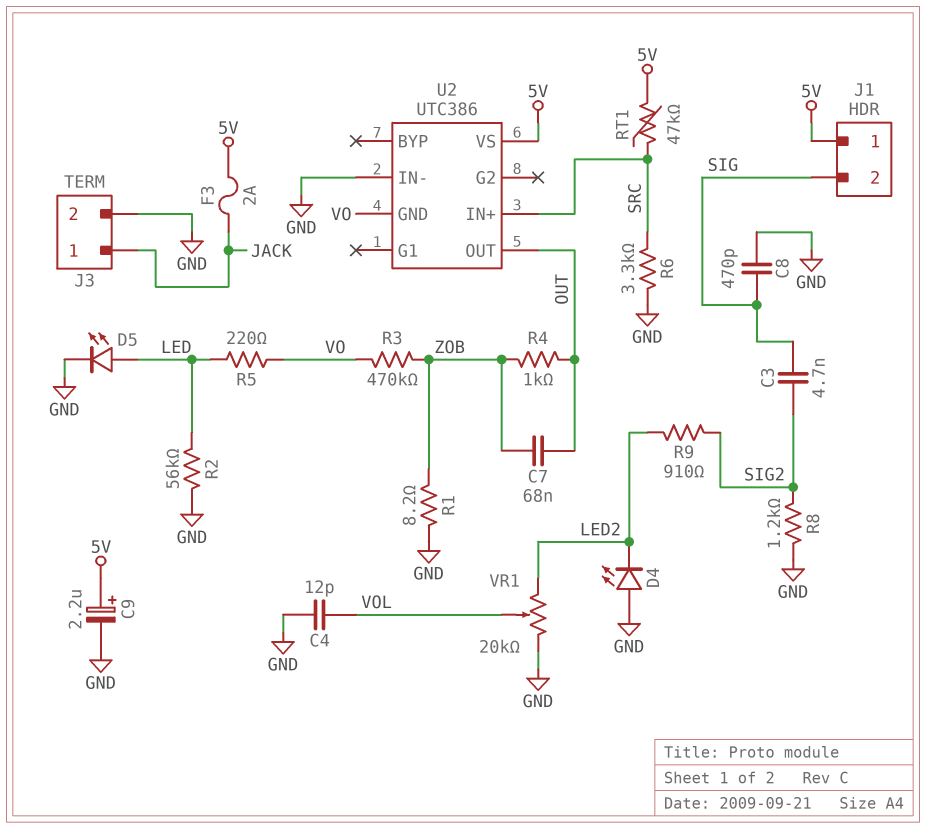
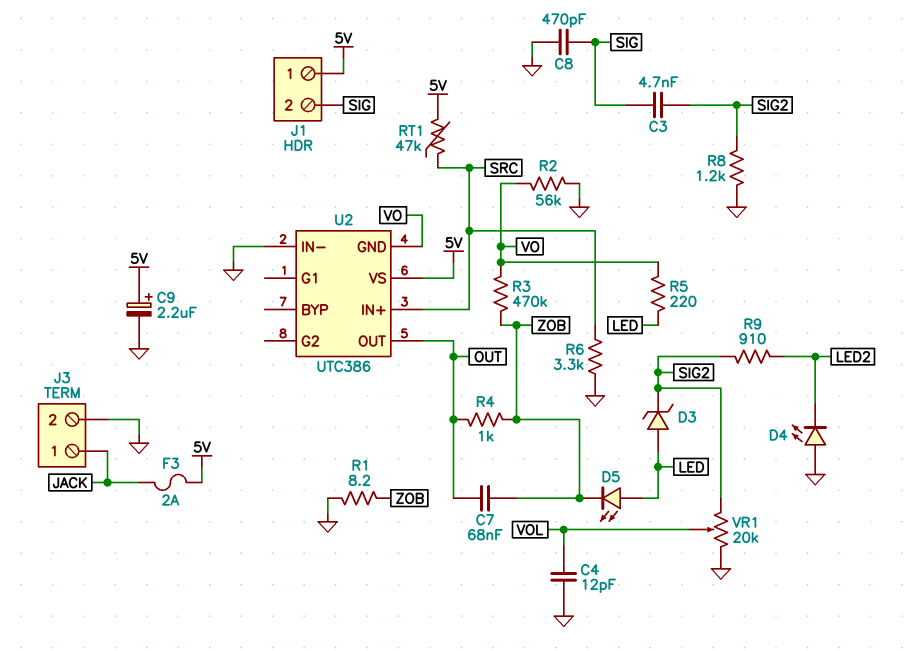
D3: none -> zener (A LED, K SIG2)
D5: LED (A LED, K GND) -> LED (A LED, K ZOB)
R2: 56k (GND, LED) -> 56k (GND, VO)
VR1: 20k (GND, LED2, wiper VOL) -> 20k (GND, SIG2, wiper VOL)

